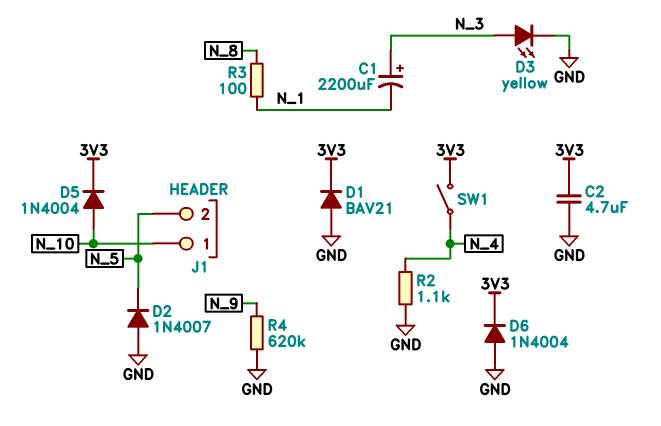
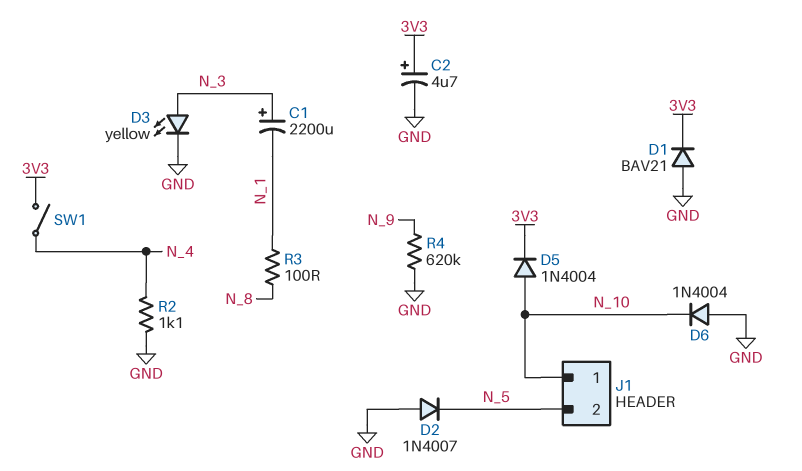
C2: 4.7uF (3V3, GND) -> 4.7uF (plus 3V3, minus GND)
D6: diode 1N4004 (A GND, K 3V3) -> diode 1N4004 (A GND, K N_10)

